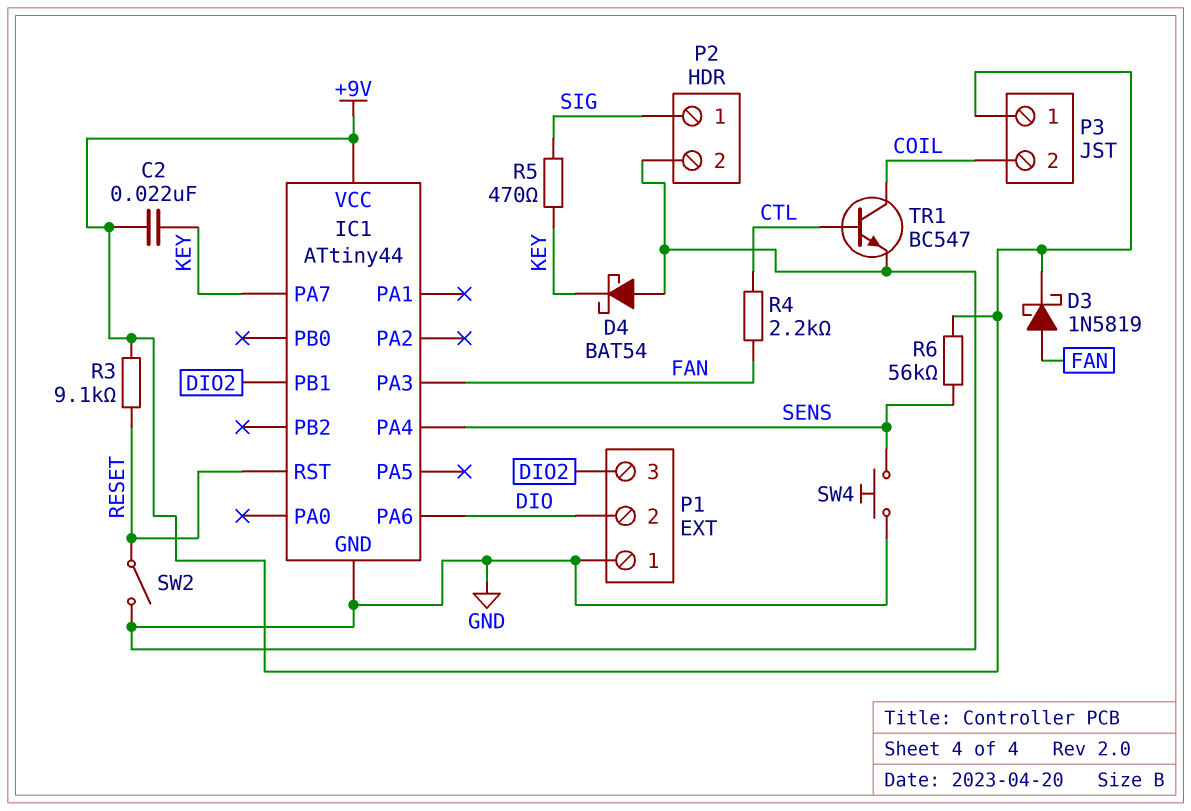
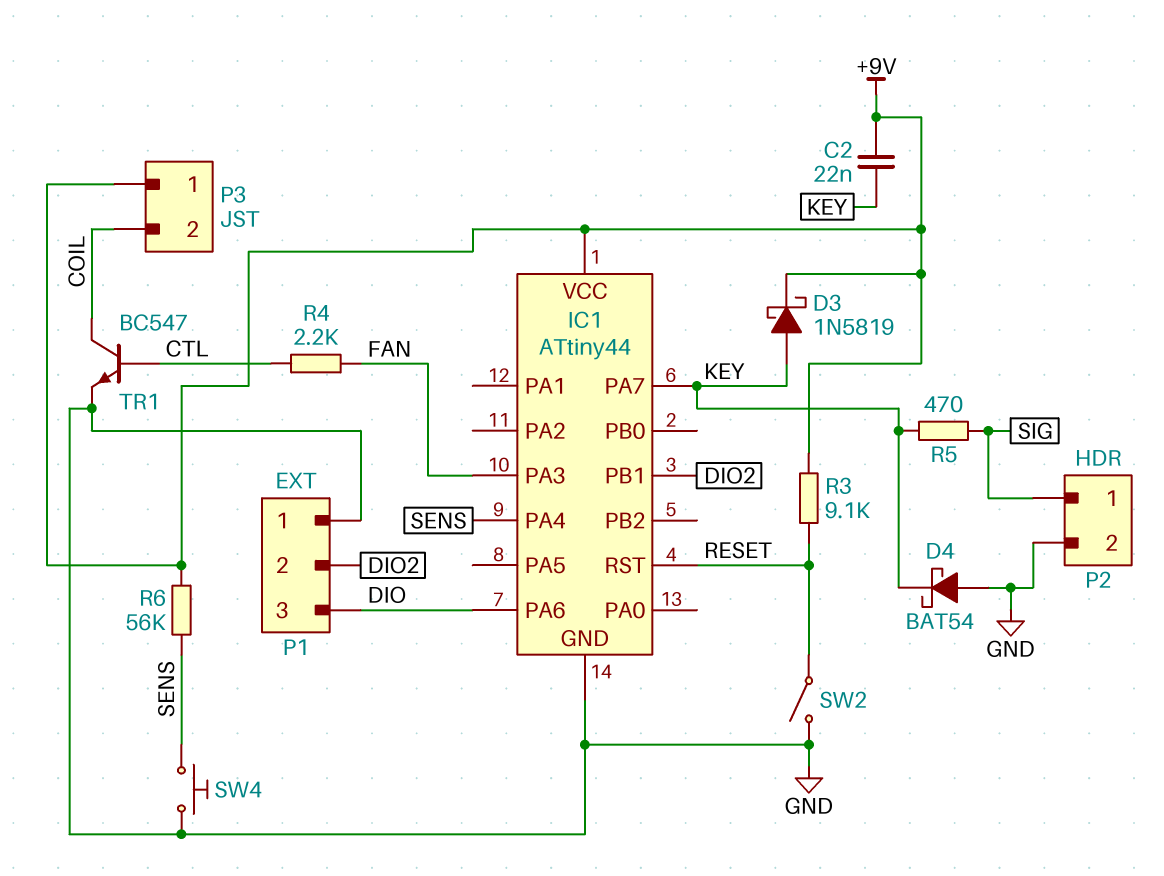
D3: schottky 1N5819 (A FAN, K +9V) -> schottky 1N5819 (A KEY, K +9V)
P1 pin 2: DIO -> DIO2
P1 pin 3: DIO2 -> DIO

